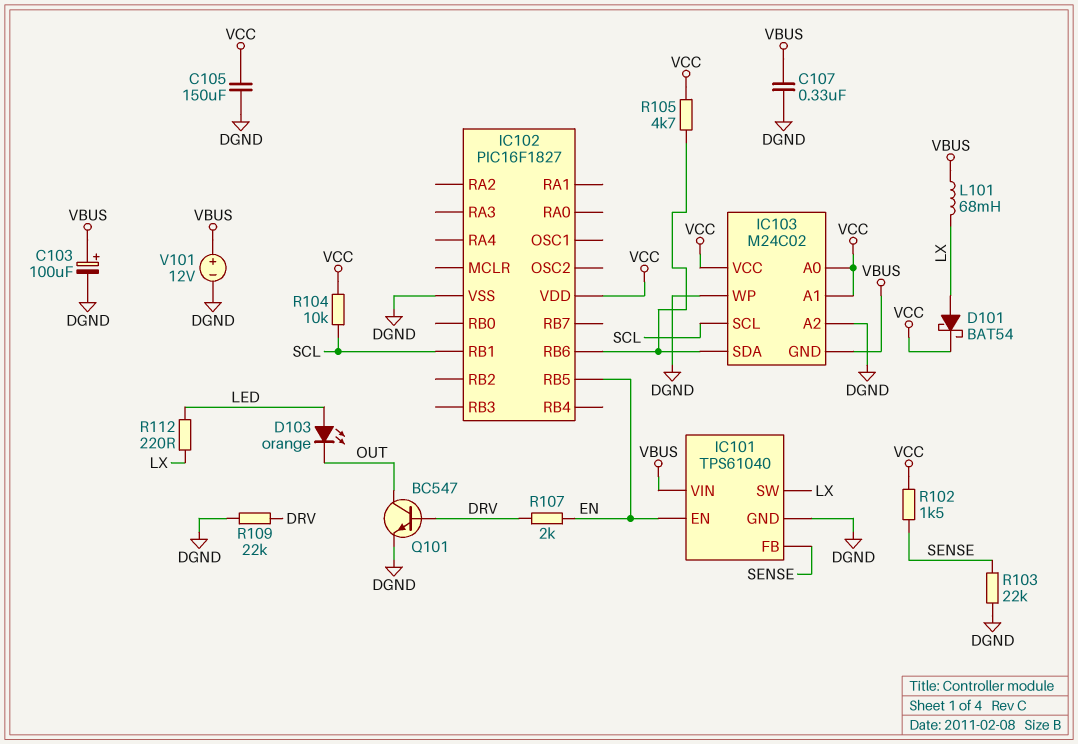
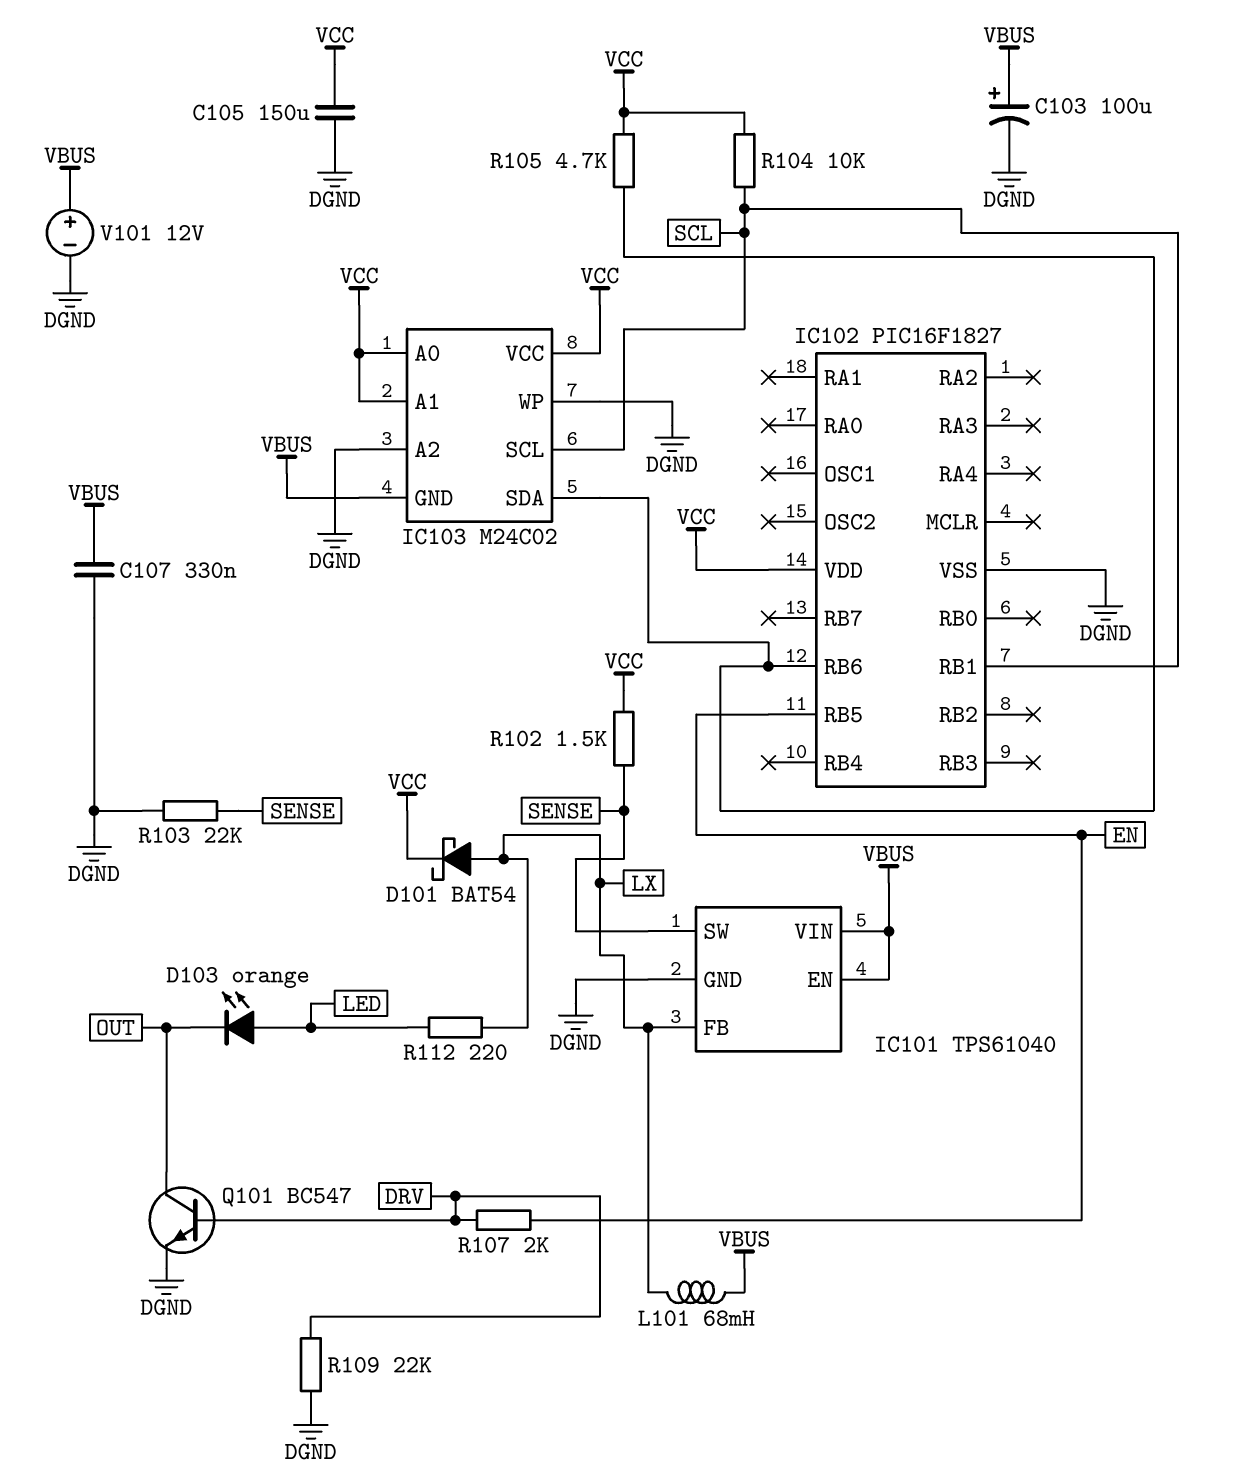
IC101 pin EN: EN -> VBUS
IC101 pin FB: SENSE -> LX
IC101 pin SW: LX -> SENSE

